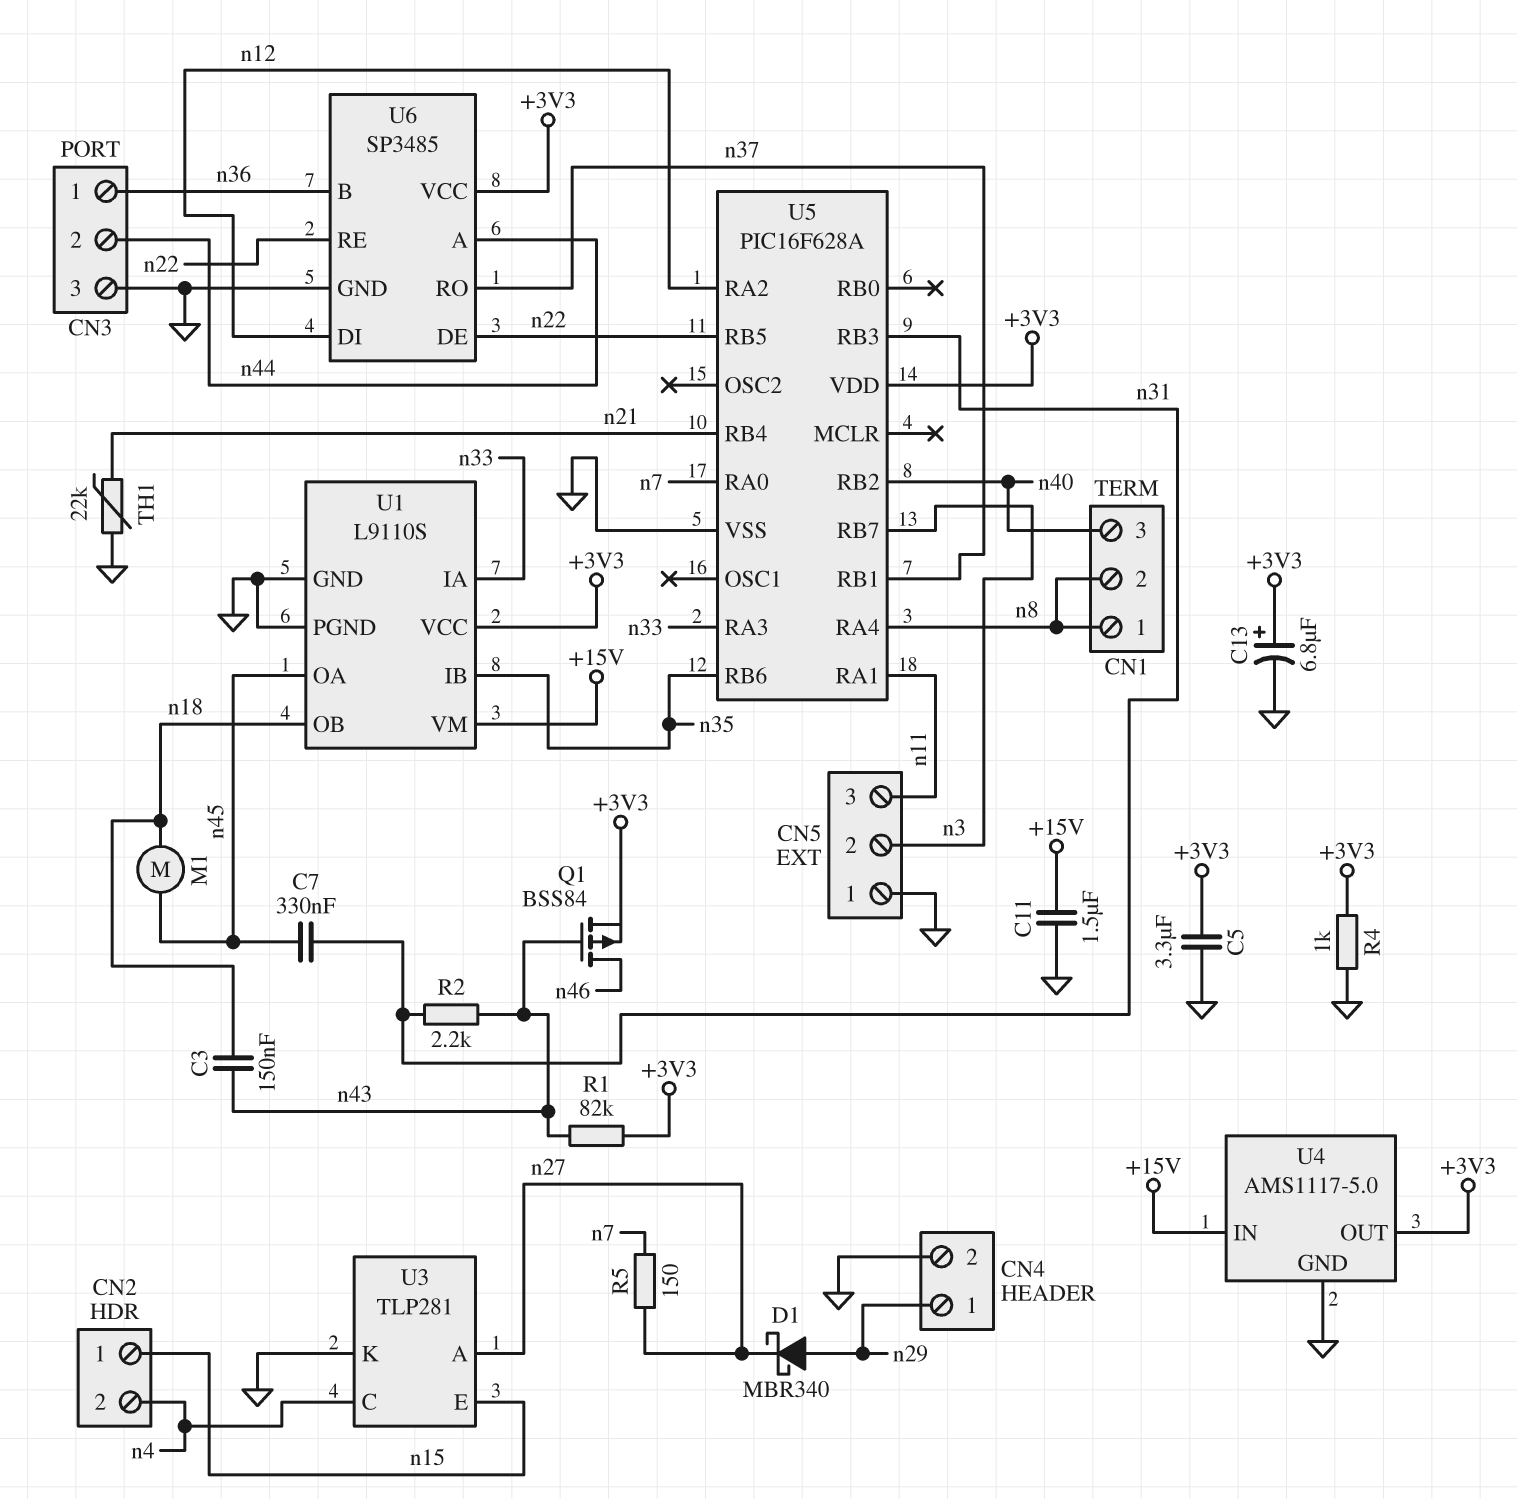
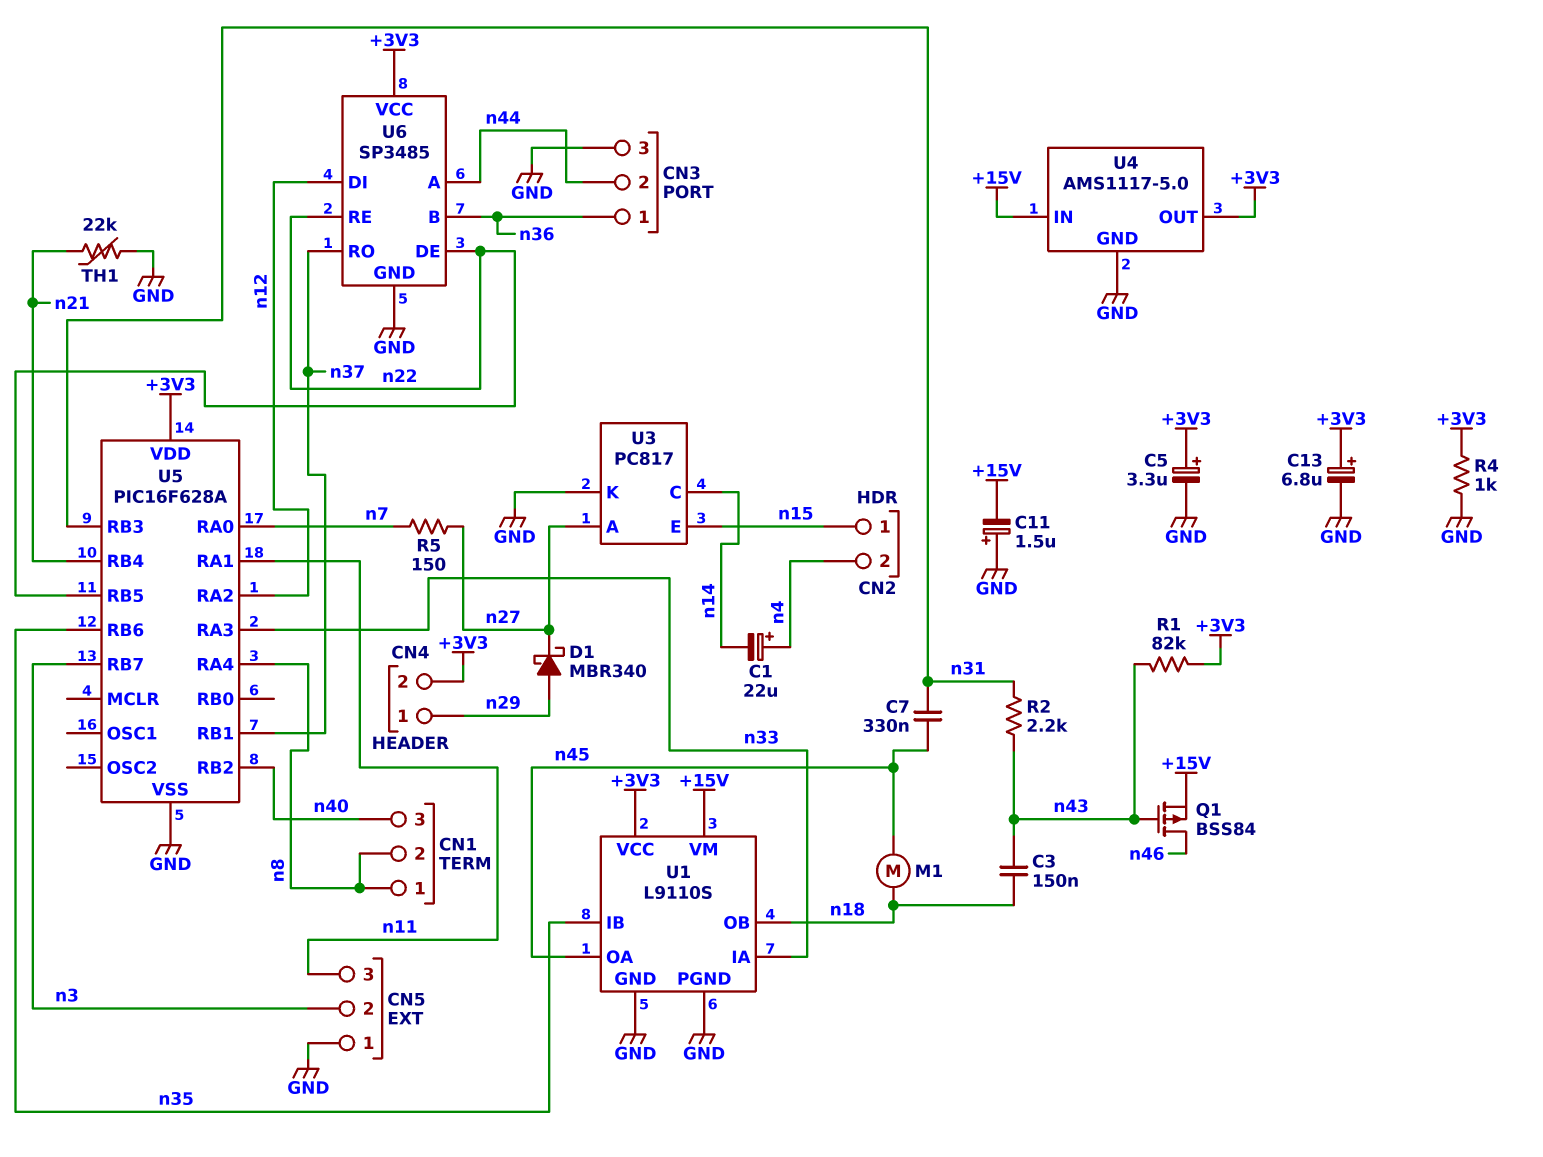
C1: none -> 22uF (plus n4, minus n14)
C5: 3.3uF (+3V3, GND) -> 3.3uF (plus +3V3, minus GND)
C11: 1.5uF (+15V, GND) -> 1.5uF (plus GND, minus +15V)
CN4 pin 2: GND -> +3V3
Q1: PMOS BSS84 (G n43, D n46, S +3V3) -> PMOS BSS84 (G n43, D n46, S +15V)
U3: TLP281 -> PC817
U3 pin C: n4 -> n14

